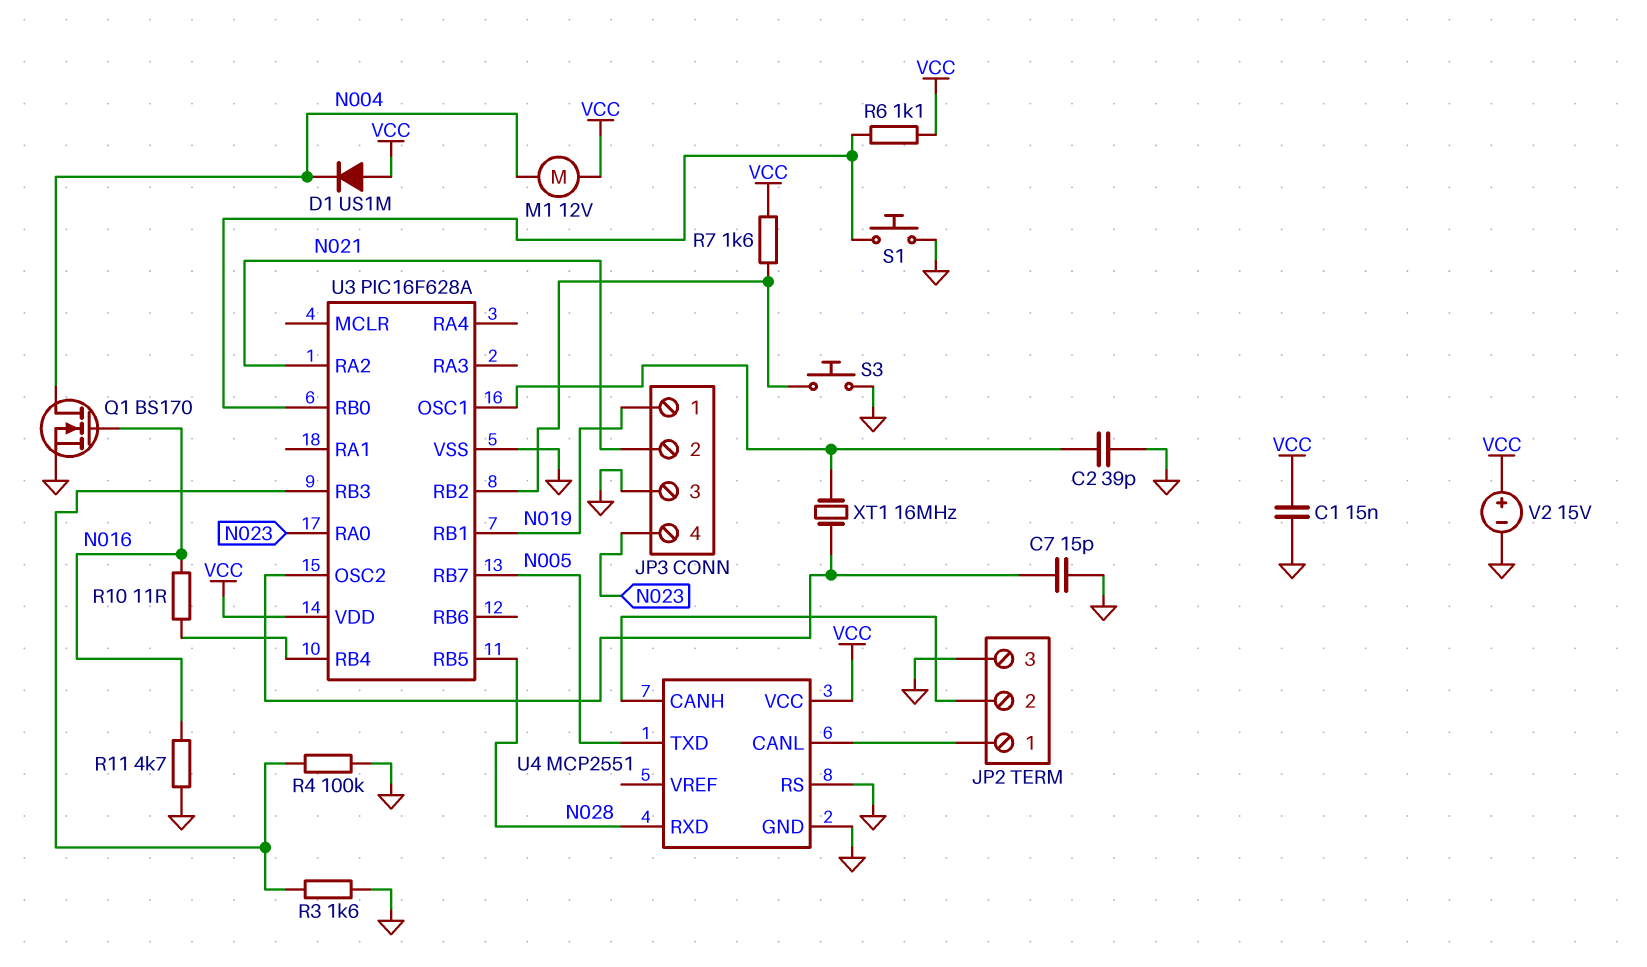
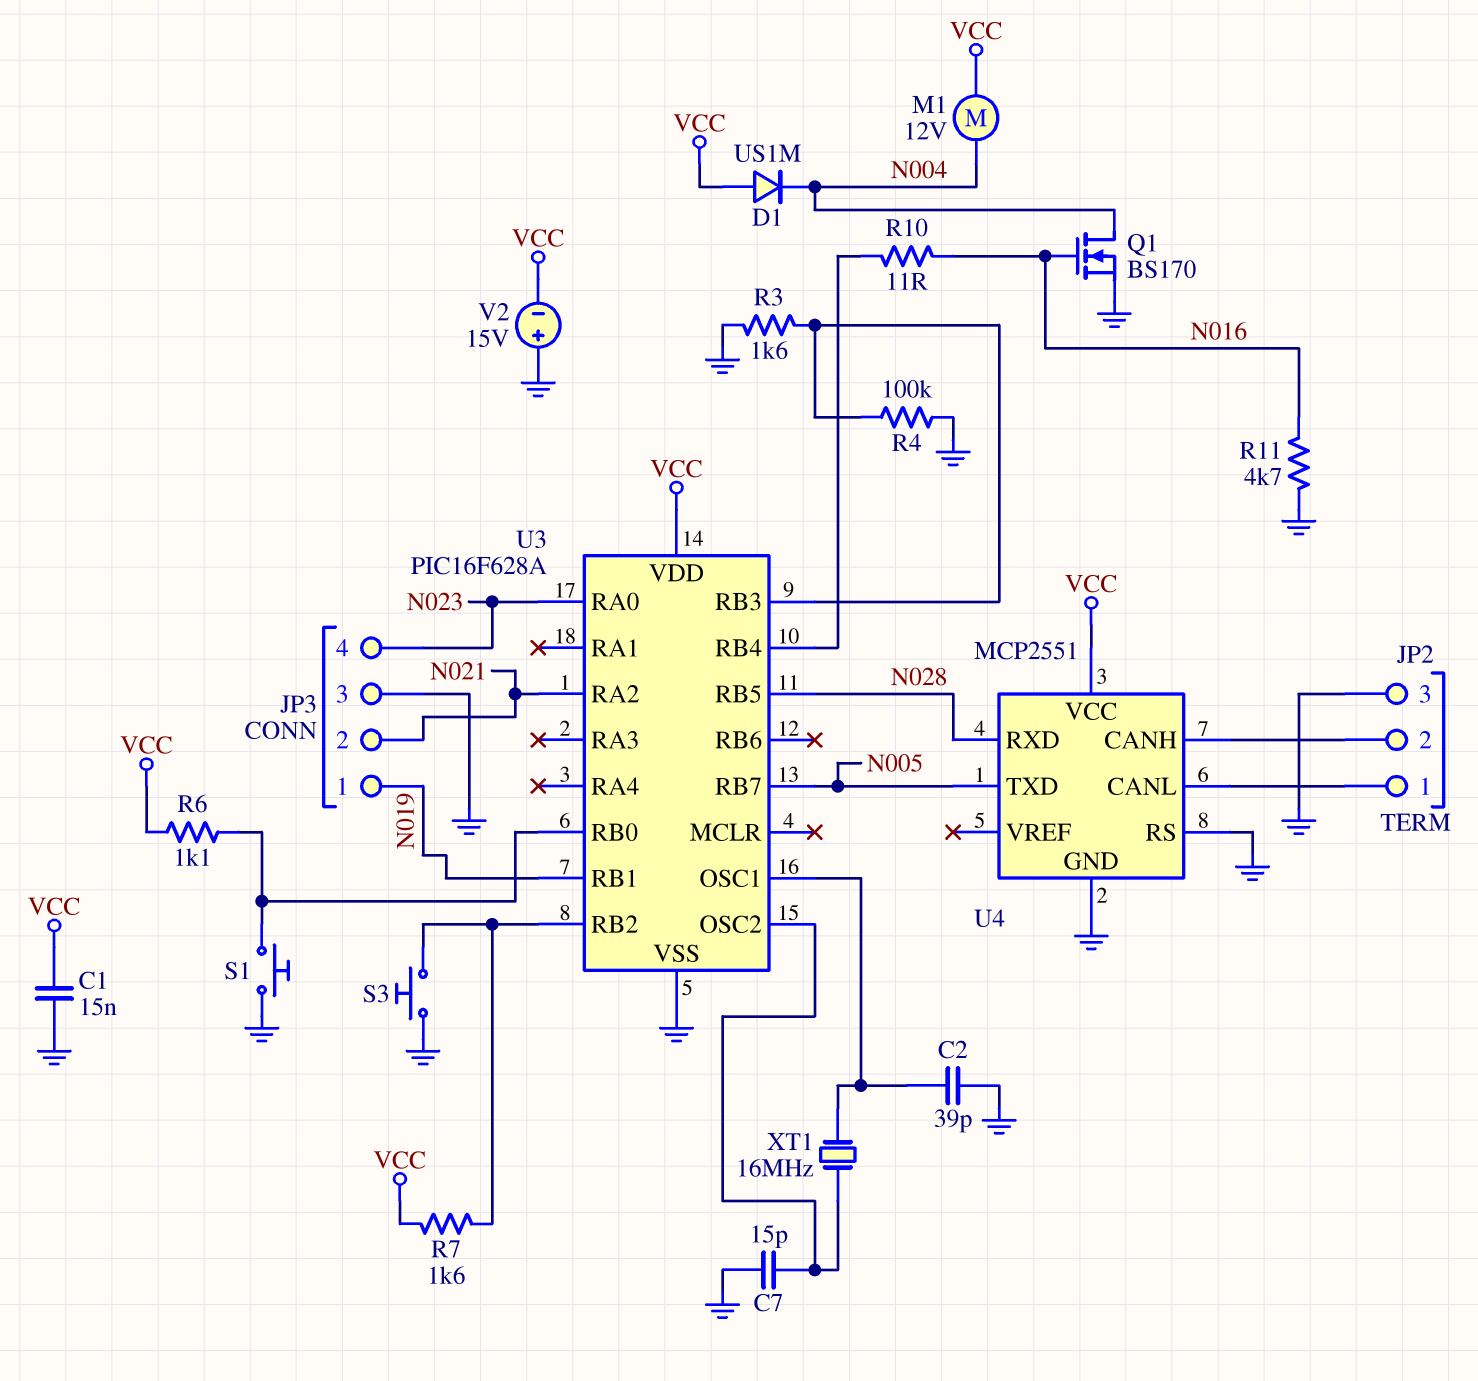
V2: 15V (plus VCC, minus GND) -> 15V (plus GND, minus VCC)

